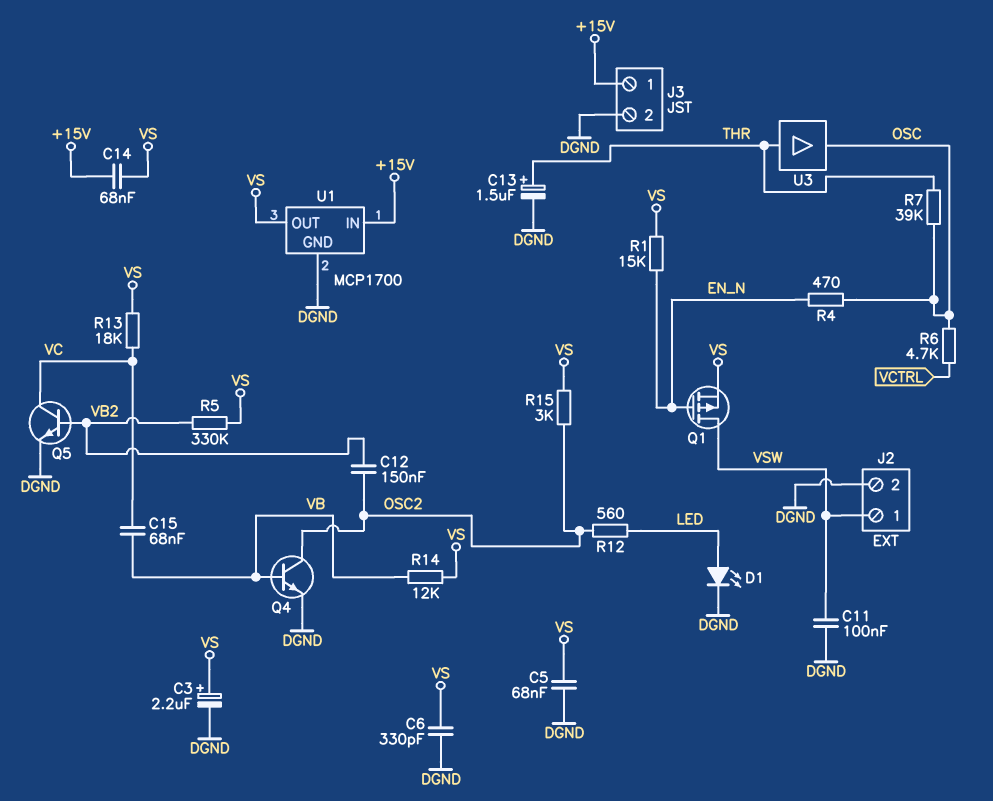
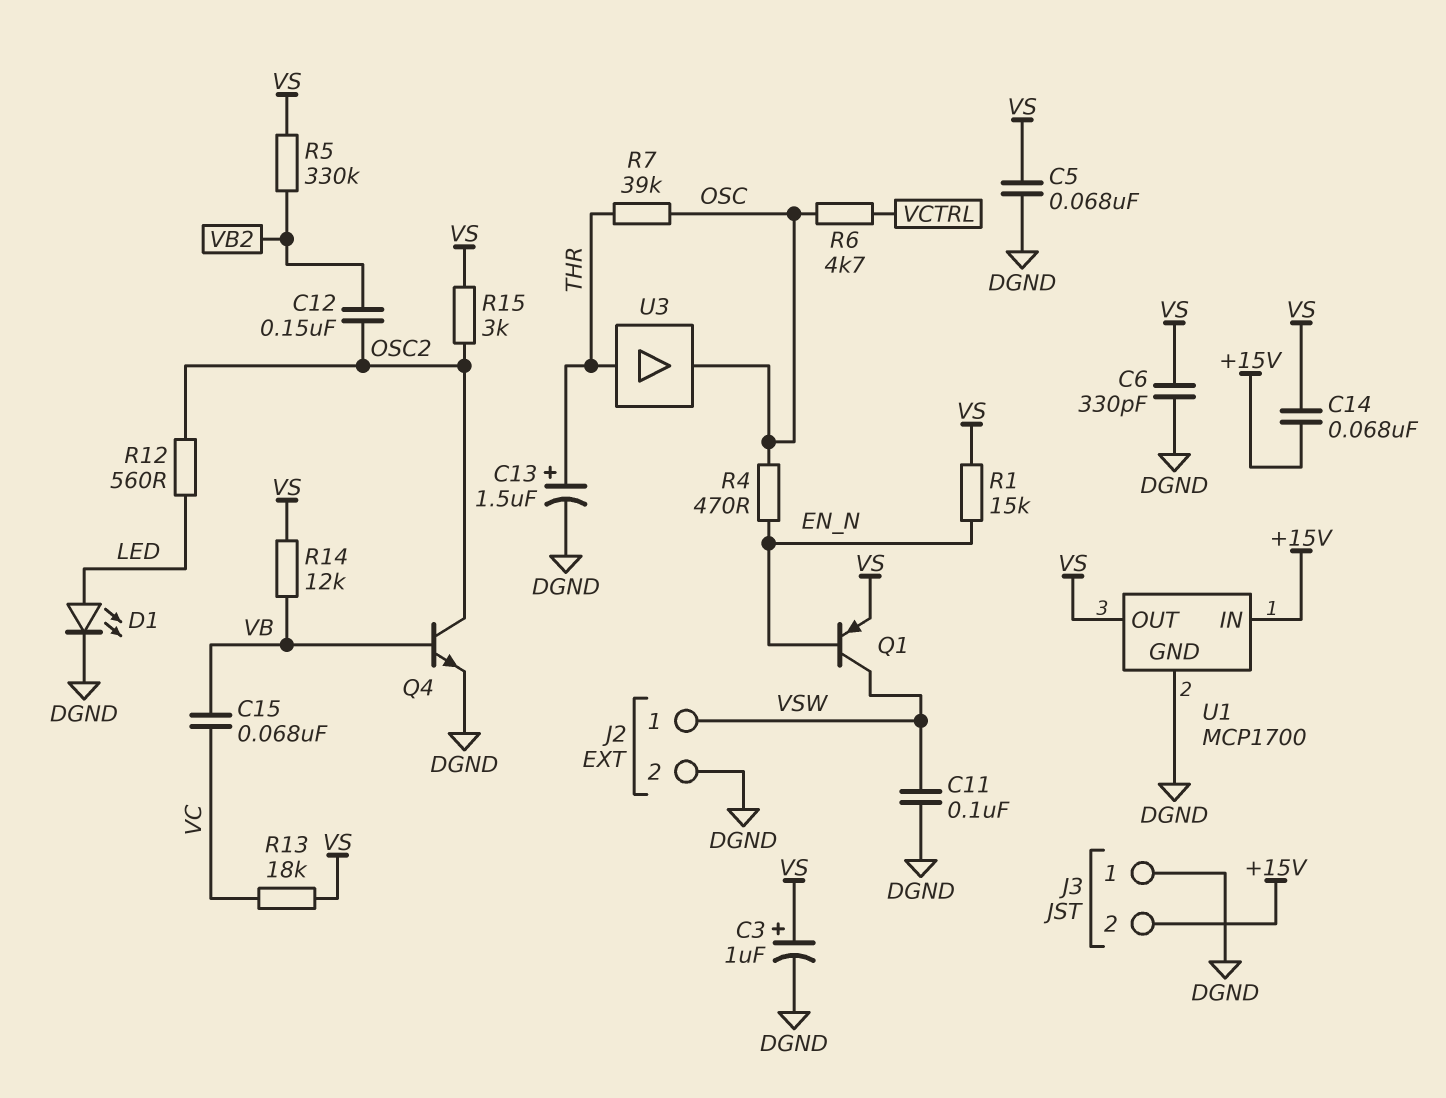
C3: 2.2uF (plus VS, minus DGND) -> 1uF (plus VS, minus DGND)
J3 pin 1: +15V -> DGND
J3 pin 2: DGND -> +15V
Q1: PMOS (G EN_N, D VSW, S VS) -> PNP (B EN_N, C VSW, E VS)
Q5: NPN (B VB2, C VC, E DGND) -> none

